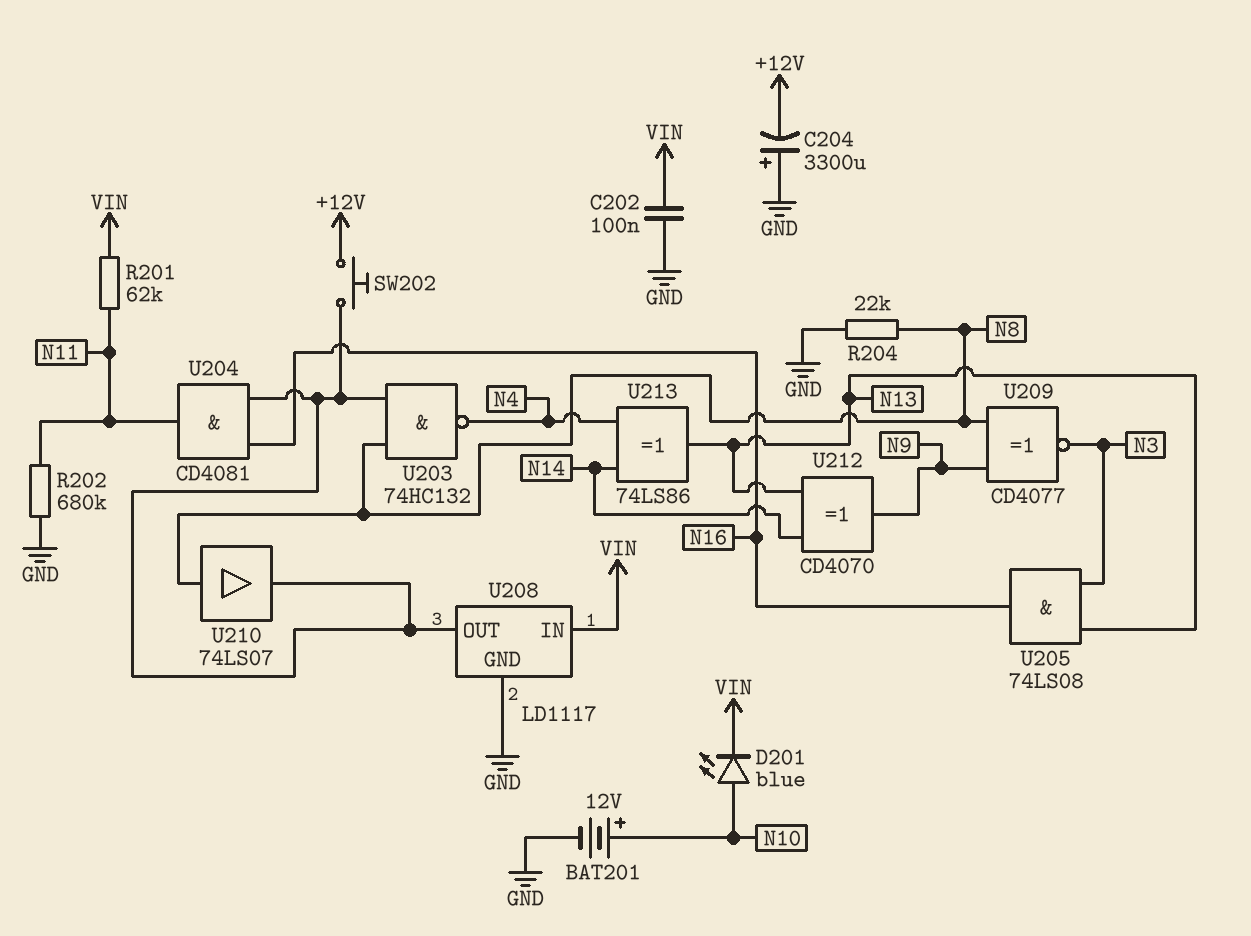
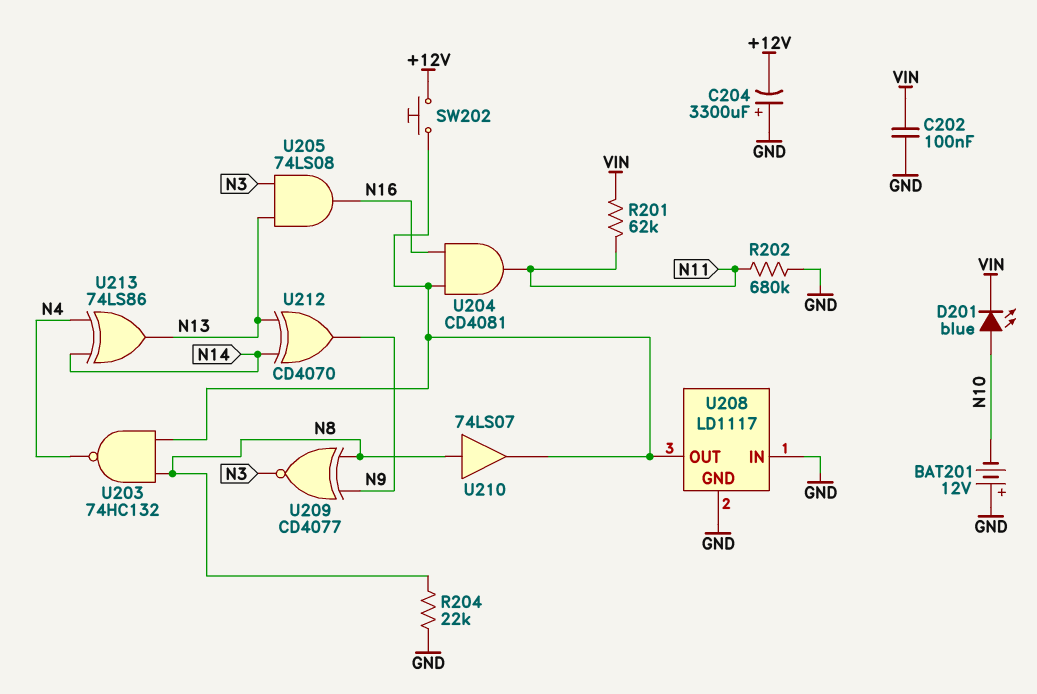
BAT201: 12V (plus N10, minus GND) -> 12V (plus GND, minus N10)
U208 pin IN: VIN -> GND

